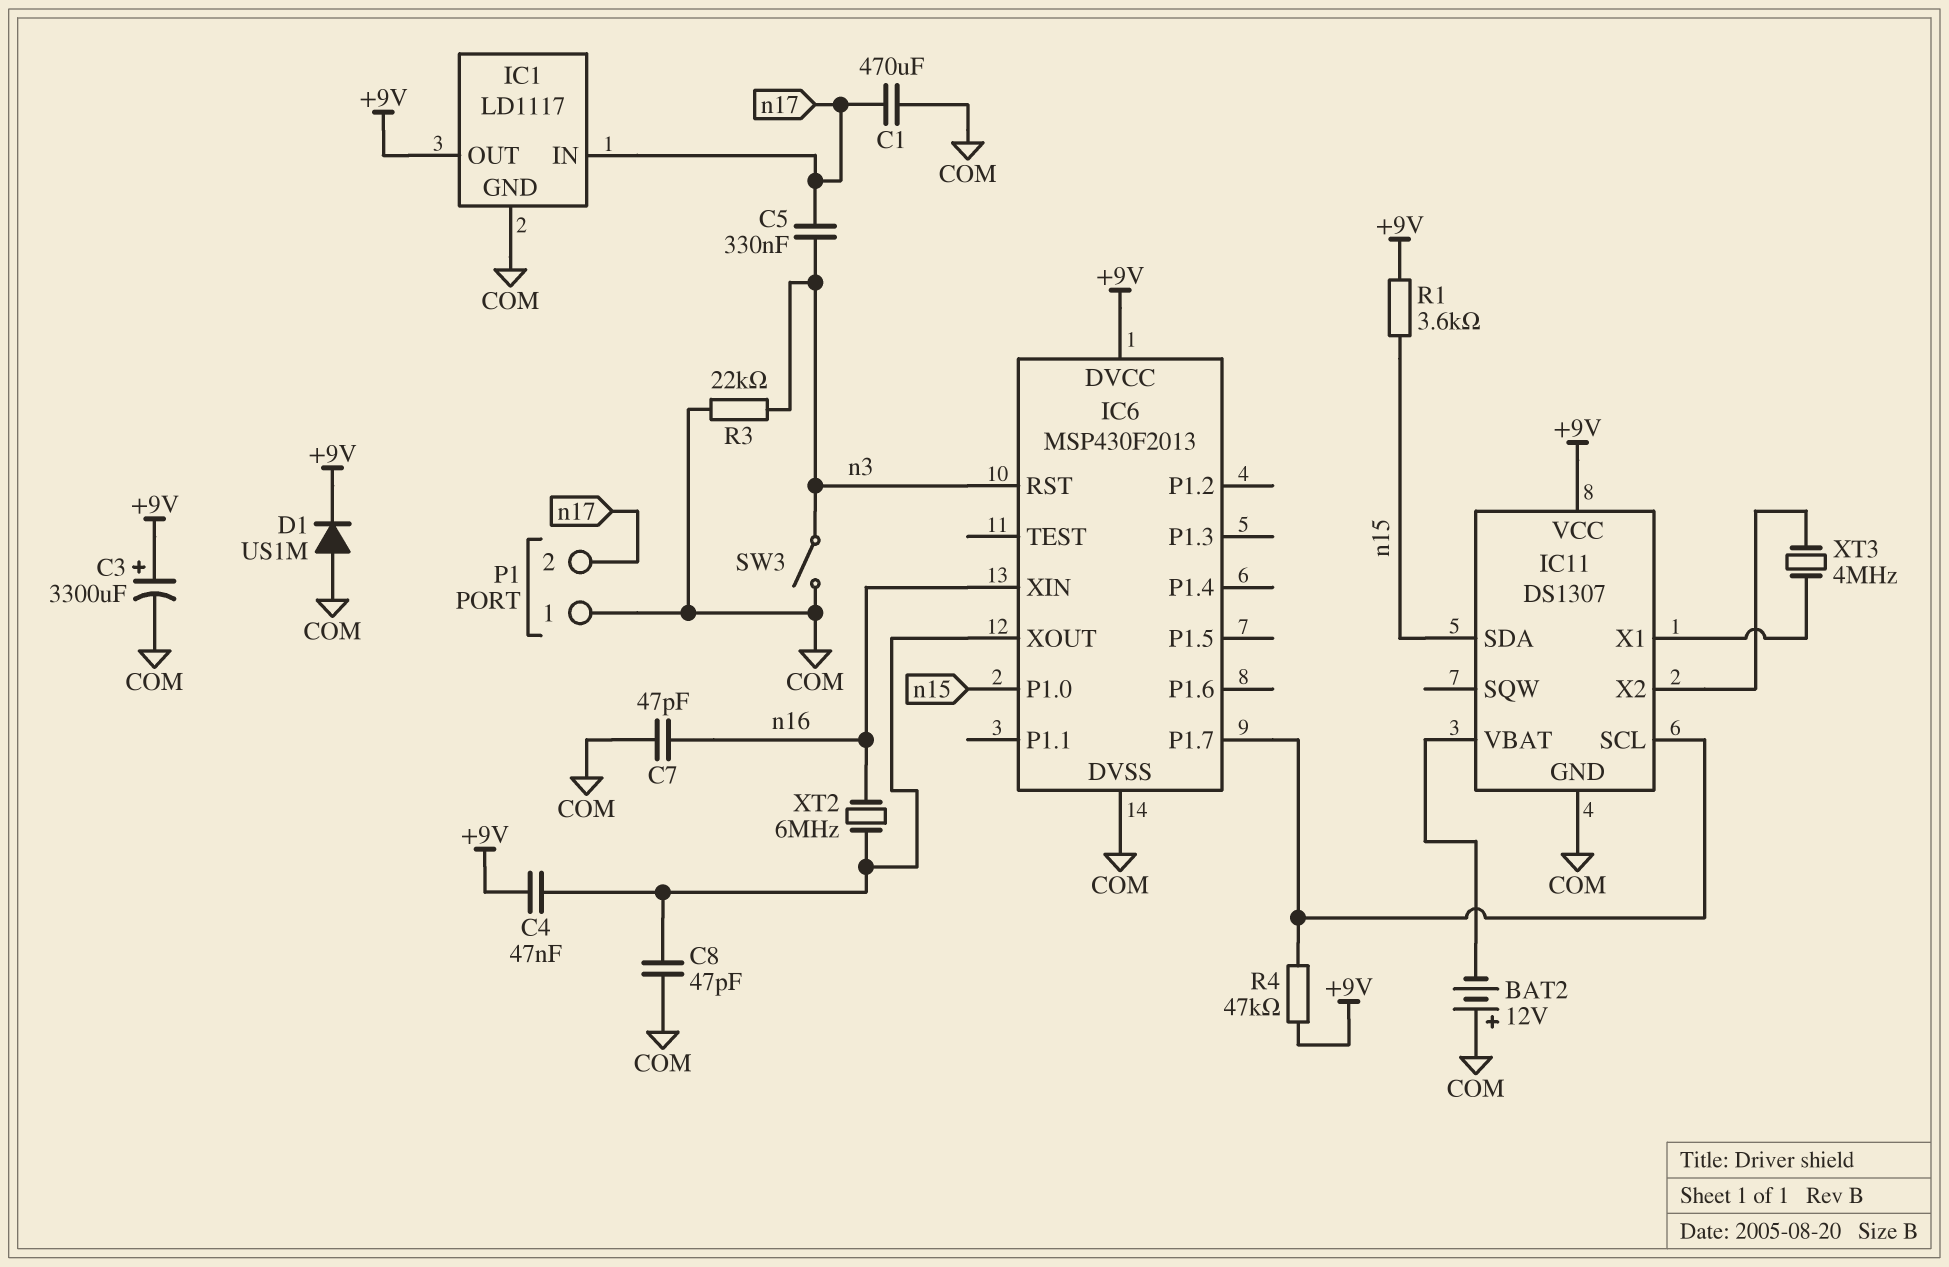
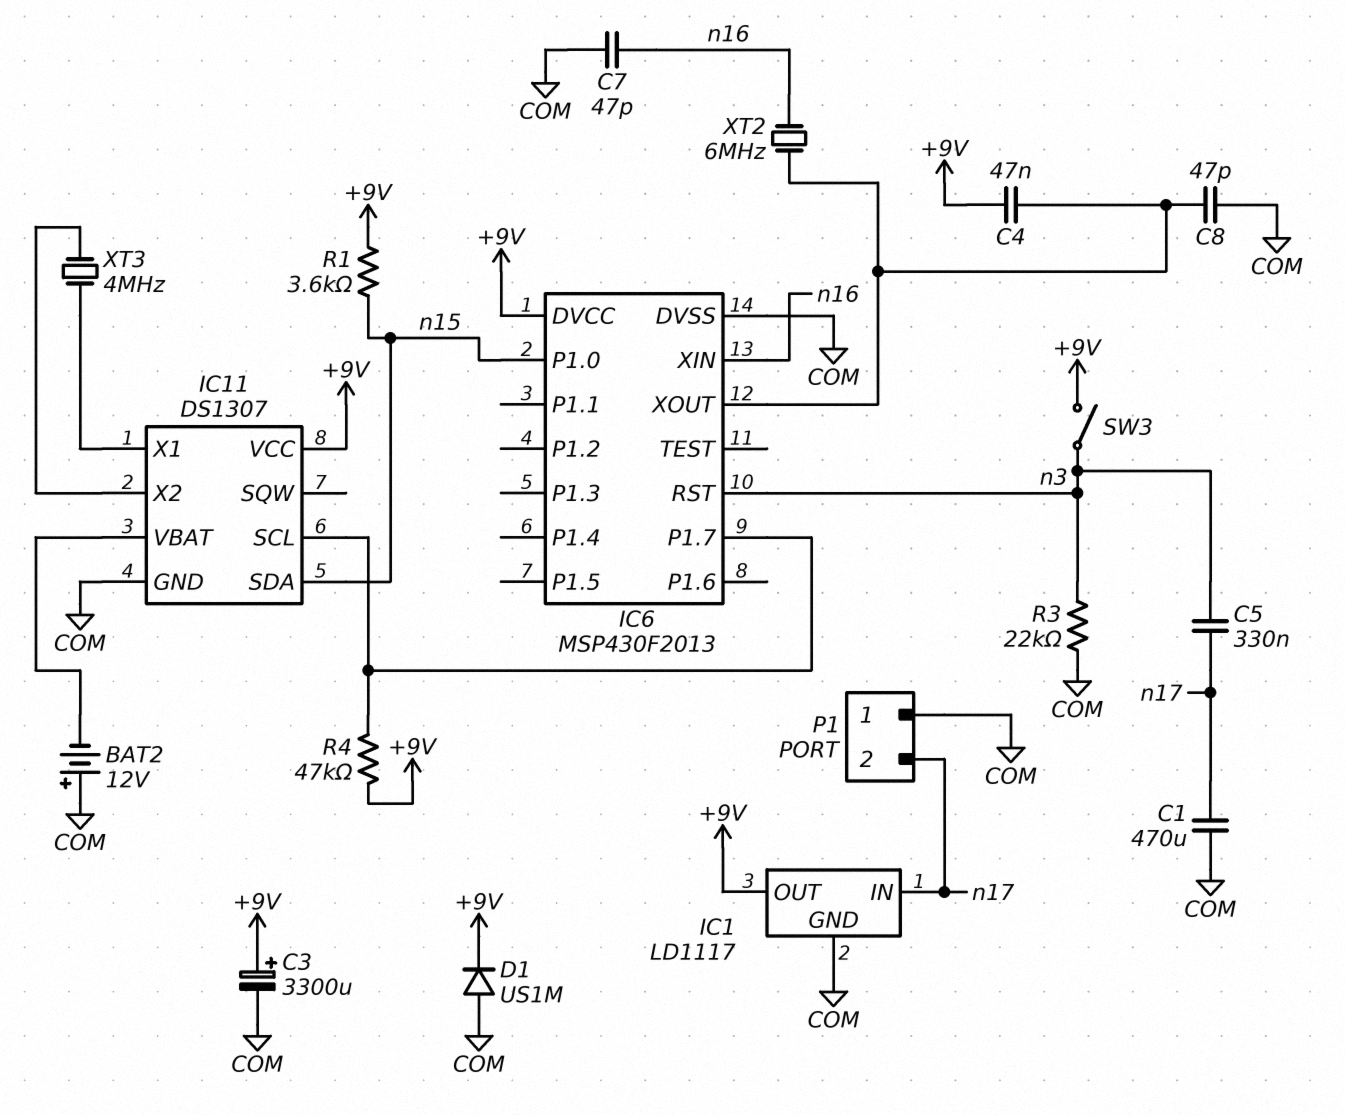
SW3: switch (COM, n3) -> switch (+9V, n3)

